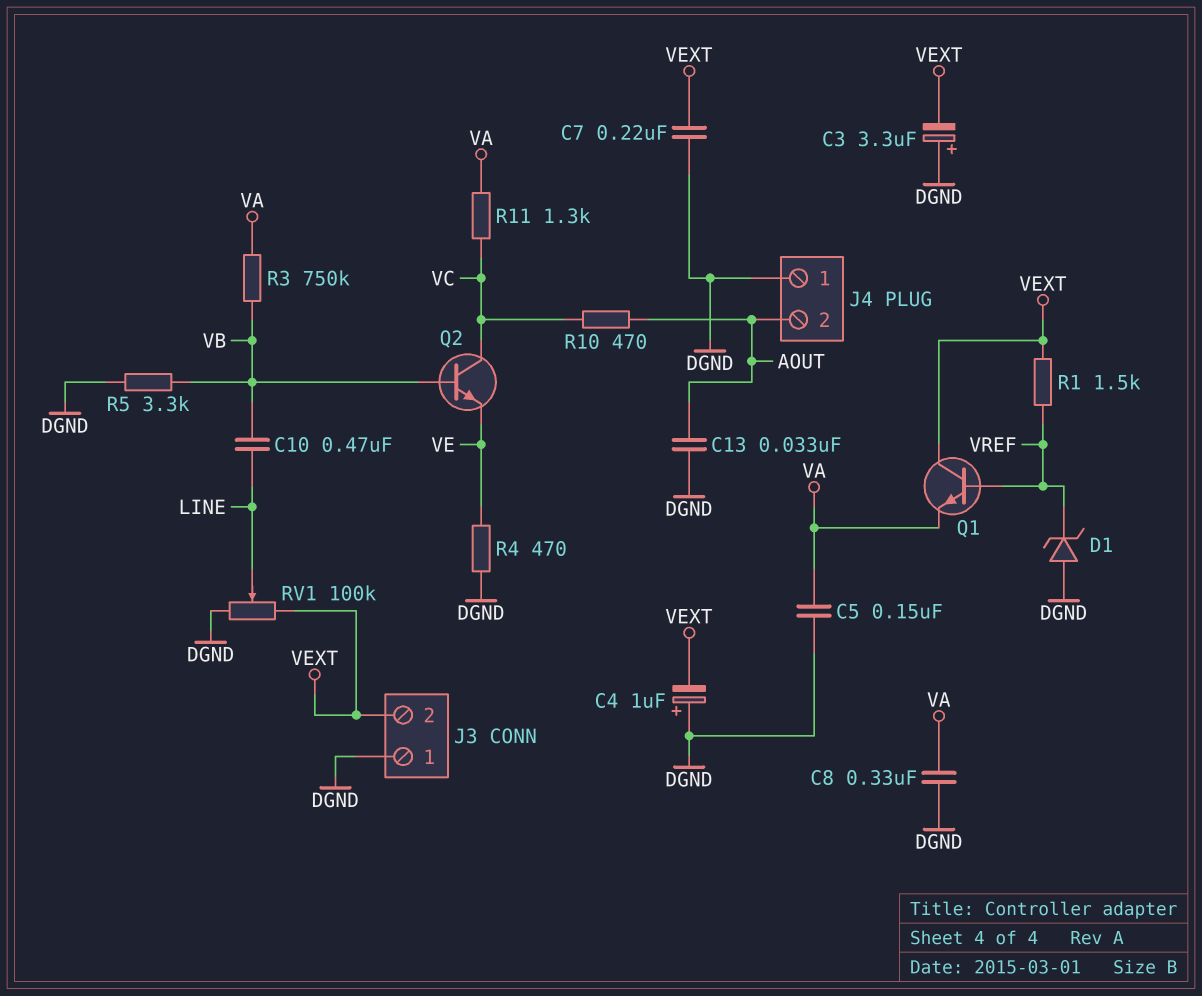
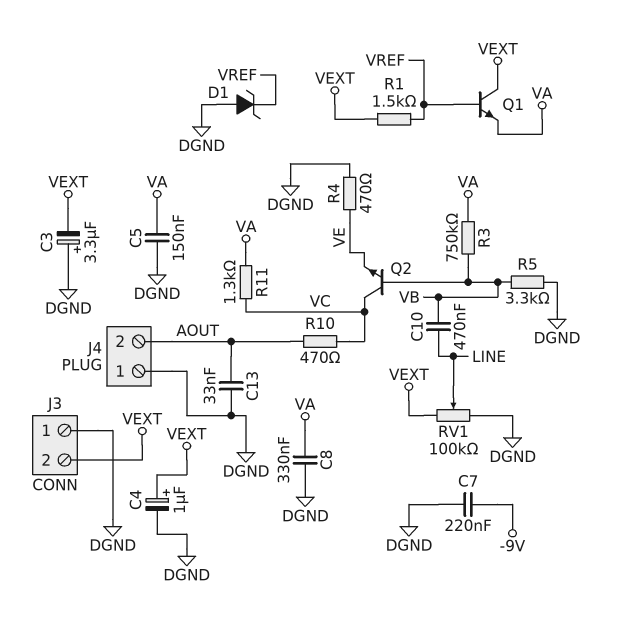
C4: 1uF (plus DGND, minus VEXT) -> 1uF (plus VEXT, minus DGND)
C7: 220nF (DGND, VEXT) -> 220nF (-9V, DGND)

